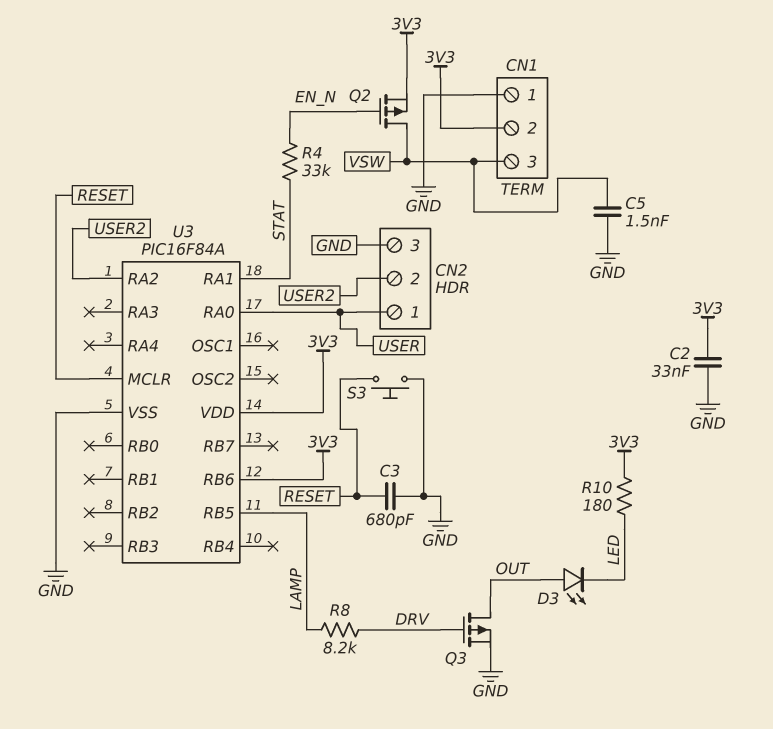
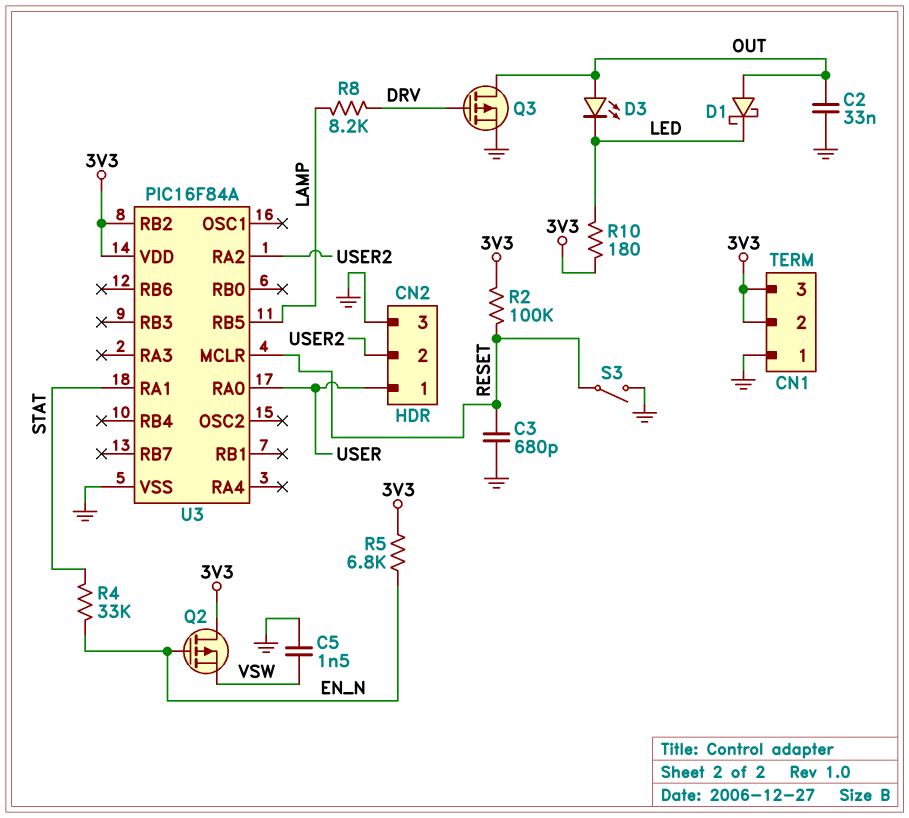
C2: 33nF (3V3, GND) -> 33nF (GND, OUT)
CN1 pin 3: VSW -> 3V3
D1: none -> schottky (A OUT, K LED)
Q2: PMOS (G EN_N, D VSW, S 3V3) -> PMOS (G EN_N, D 3V3, S VSW)
R2: none -> 100k (3V3, RESET)
R5: none -> 6.8k (3V3, EN_N)
S3: button (GND, RESET) -> switch (GND, RESET)
U3 pin RB2: none -> 3V3
U3 pin RB6: 3V3 -> none

